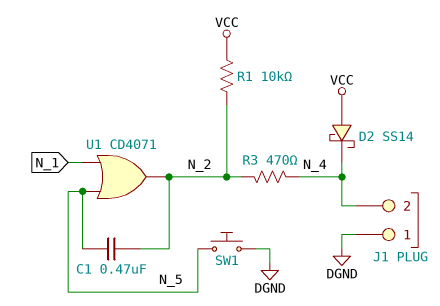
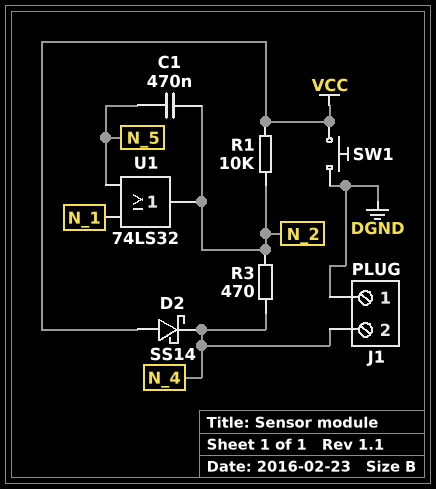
SW1: button (DGND, N_5) -> button (DGND, VCC)
U1: OR CD4071 (in N_1, in N_5, out N_2) -> OR 74LS32 (in N_1, in N_5, out N_2)

